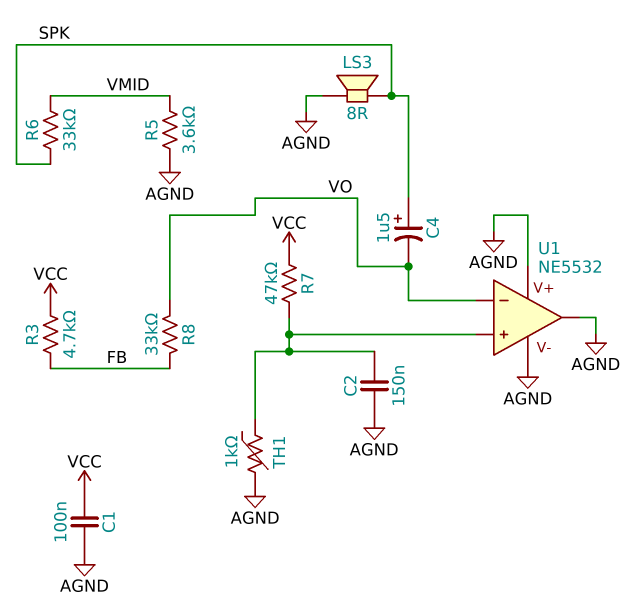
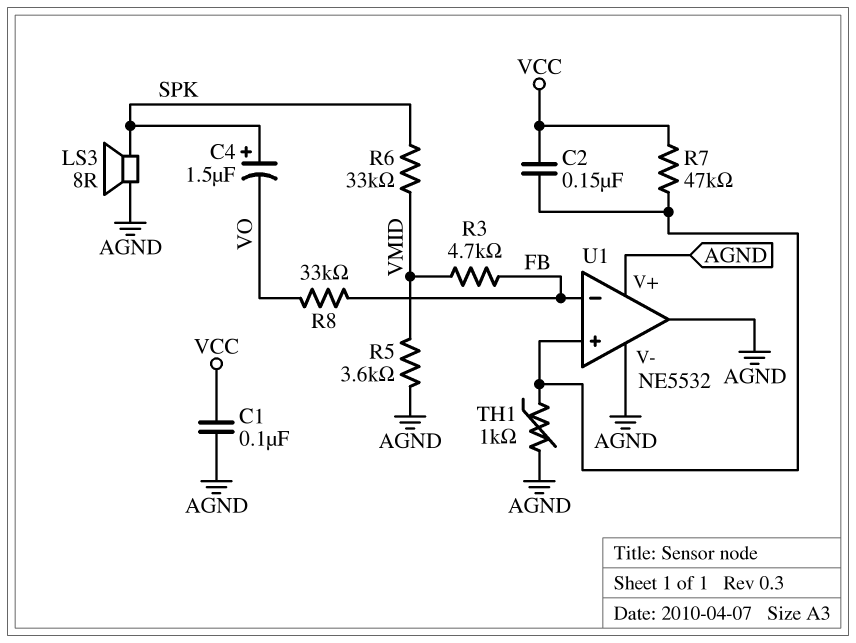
C2: 150nF (AGND, U1/in+) -> 150nF (U1/in+, VCC)
R3: 4.7k (FB, VCC) -> 4.7k (FB, VMID)
U1 pin in-: VO -> FB

